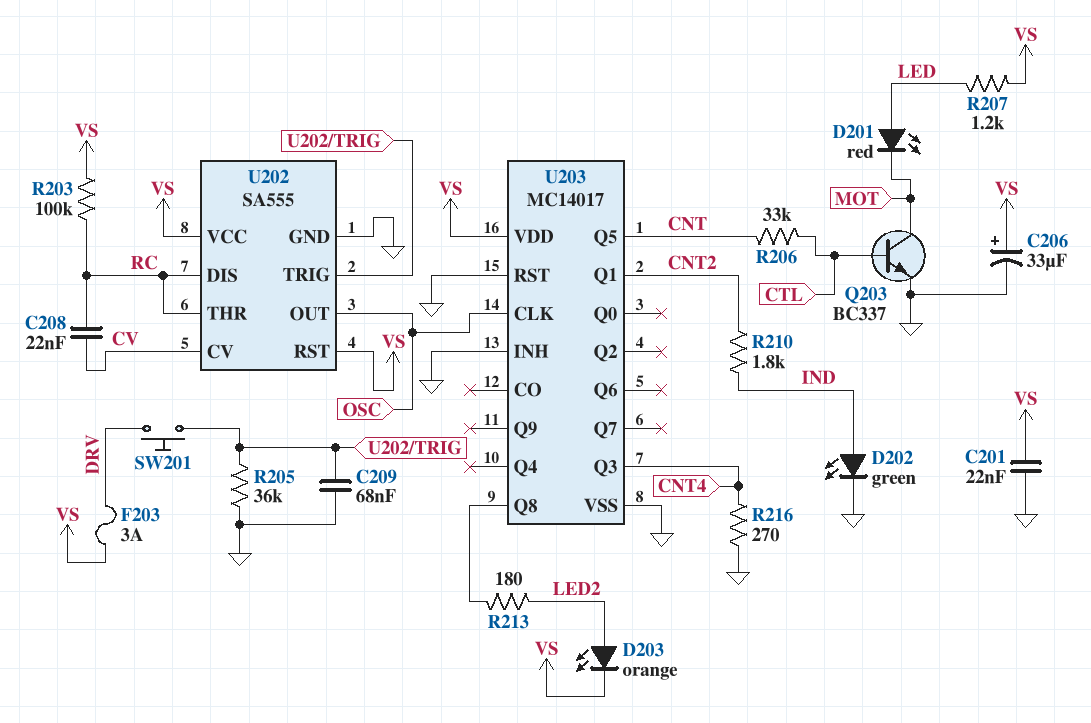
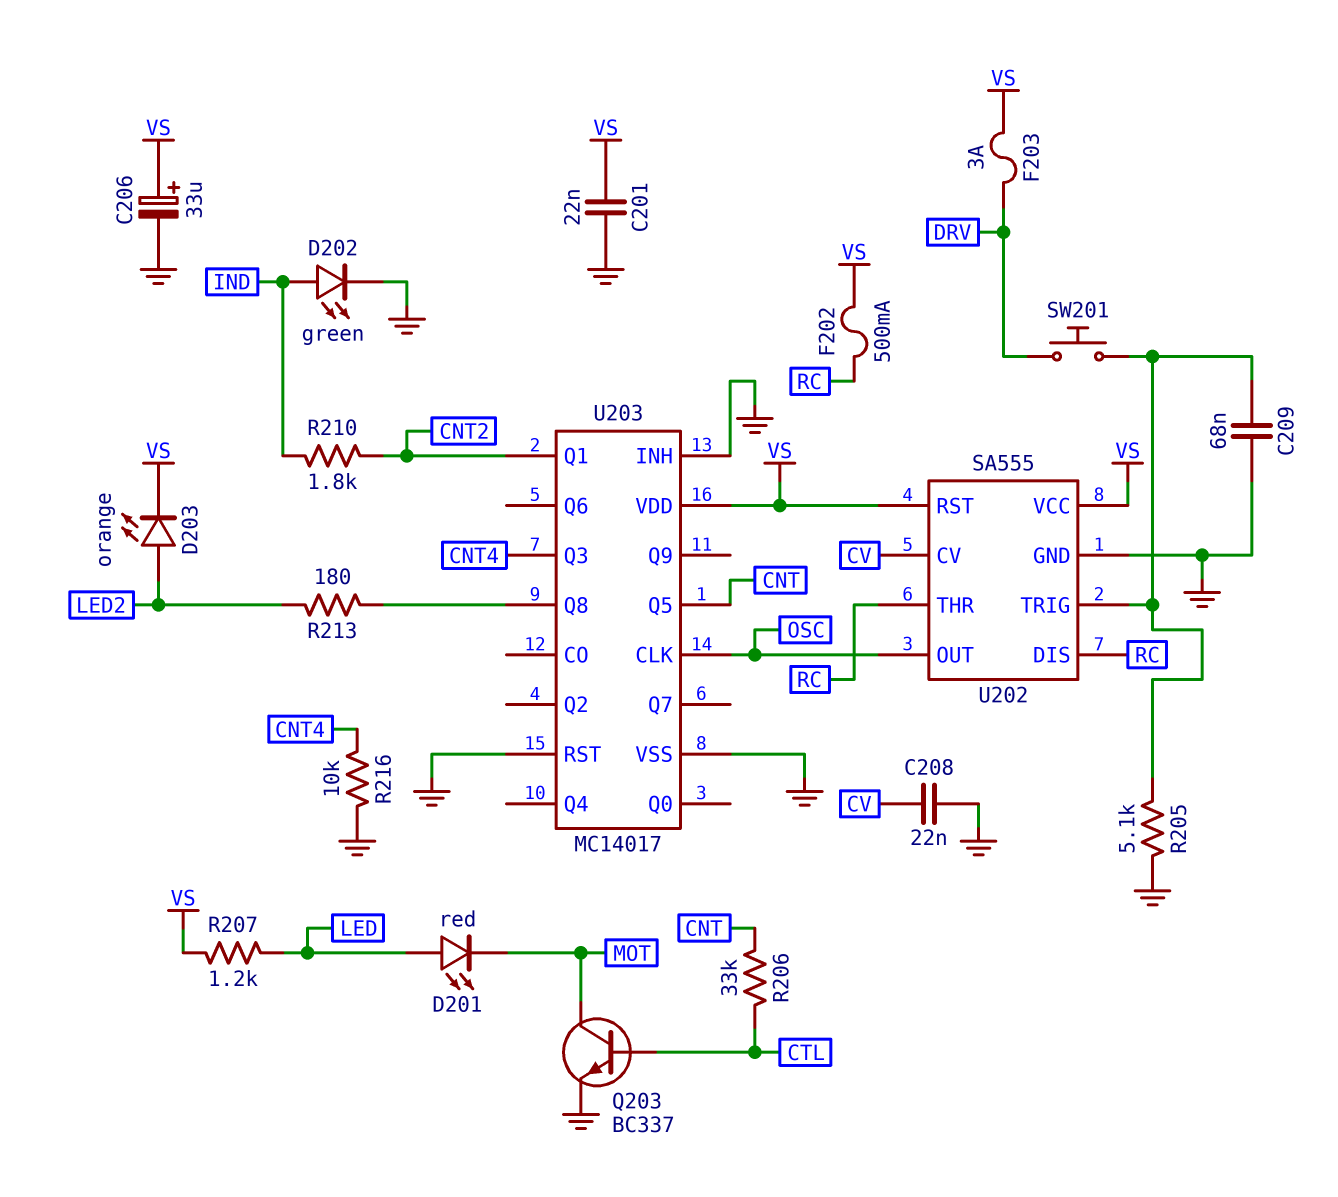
C208: 22nF (CV, RC) -> 22nF (CV, GND)
F202: none -> 500mA (RC, VS)
R203: 100k (RC, VS) -> none
R205: 36k (GND, U202/TRIG) -> 5.1k (GND, U202/TRIG)
R216: 270 (CNT4, GND) -> 10k (CNT4, GND)

